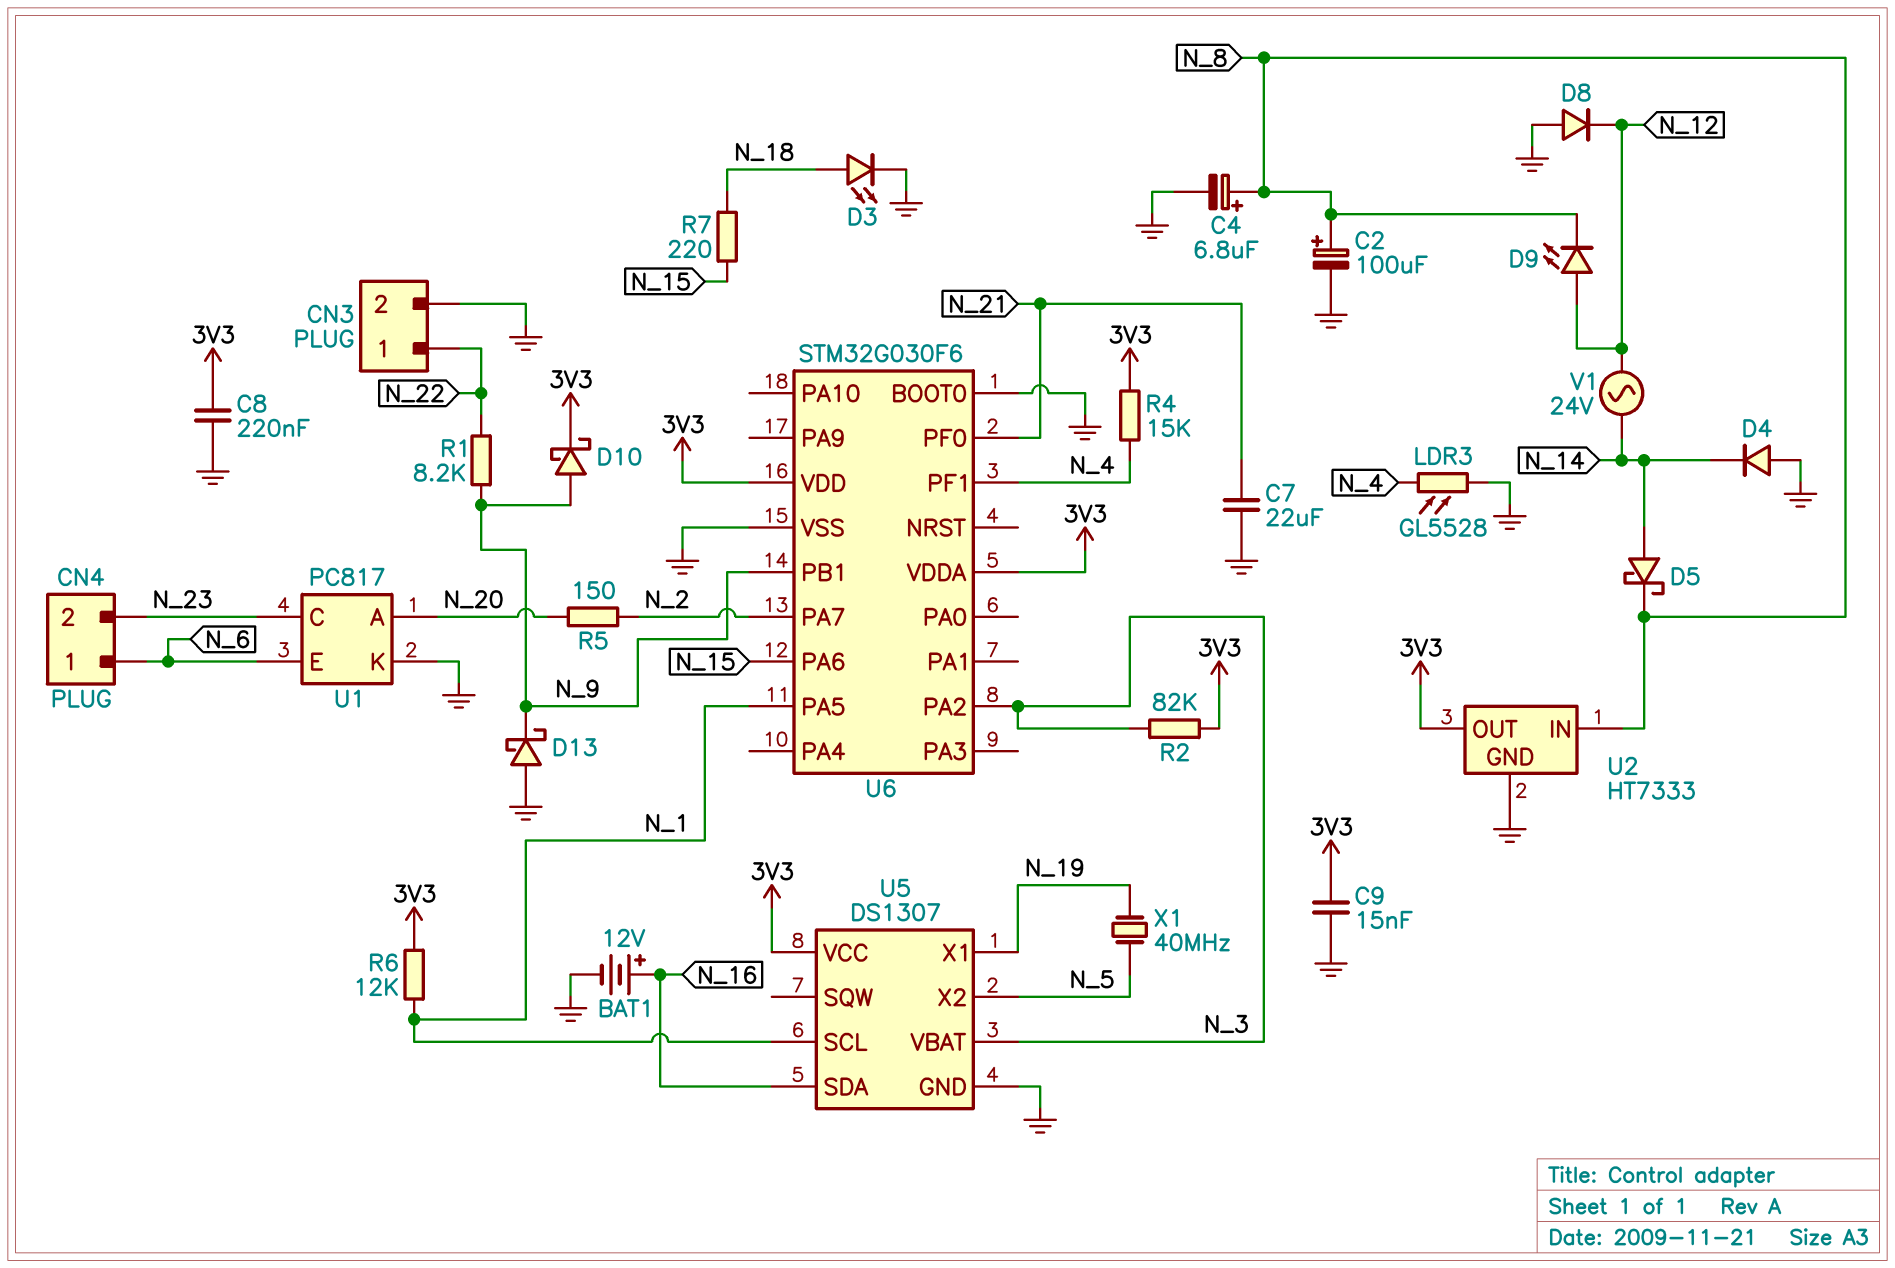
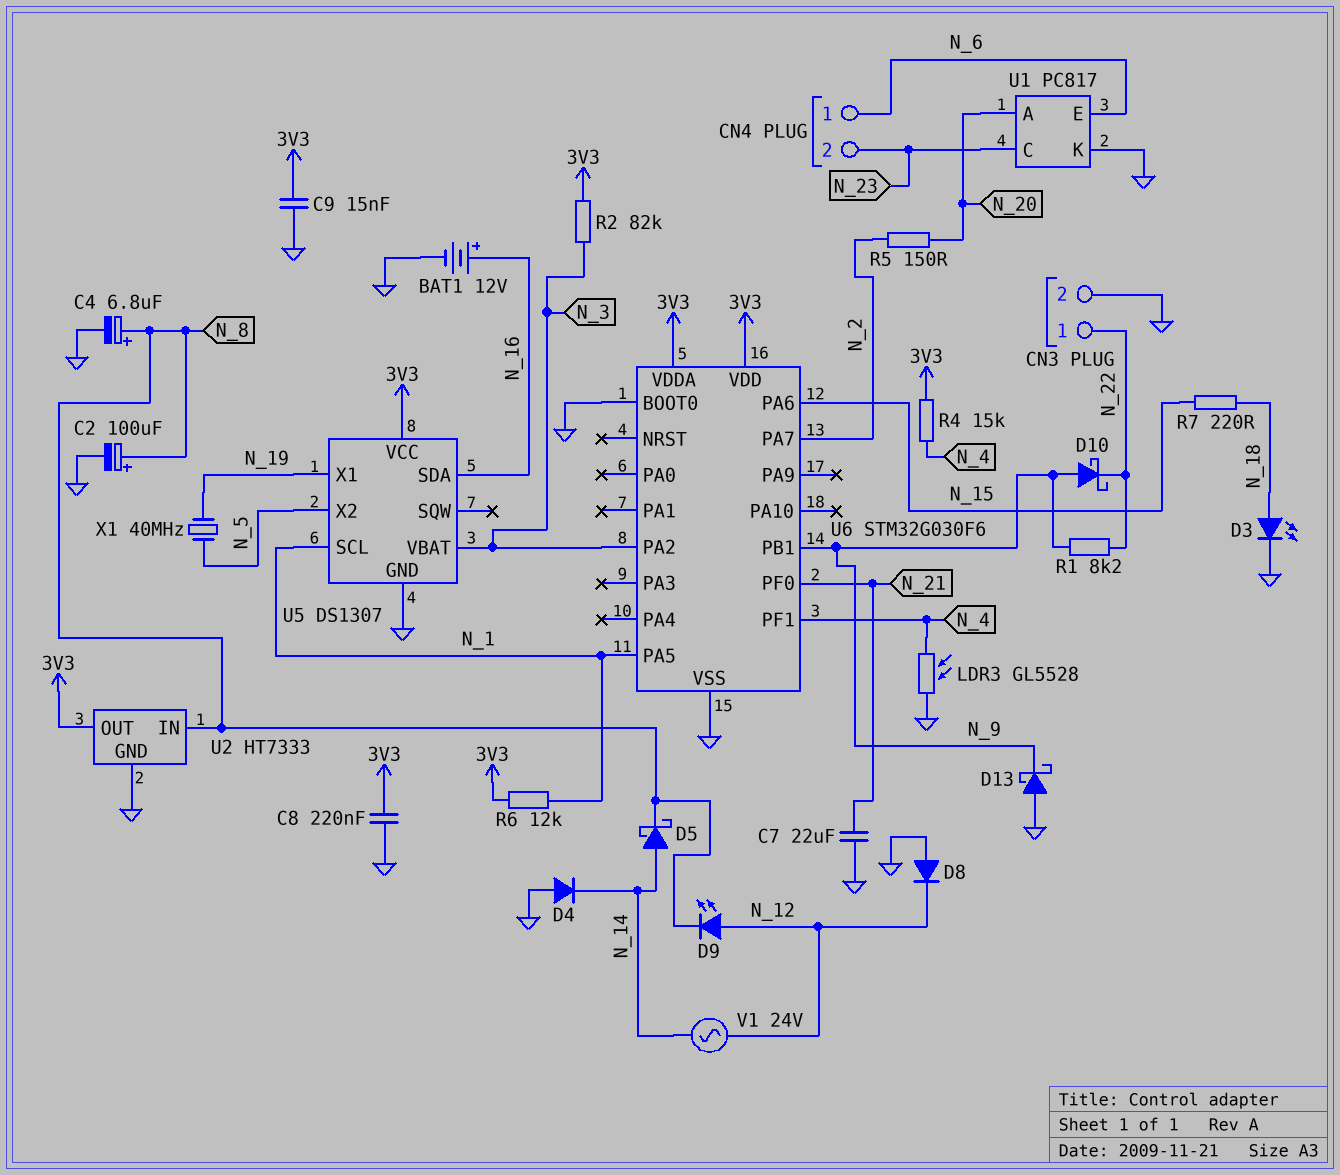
D10: schottky (A N_9, K 3V3) -> schottky (A N_9, K N_22)

